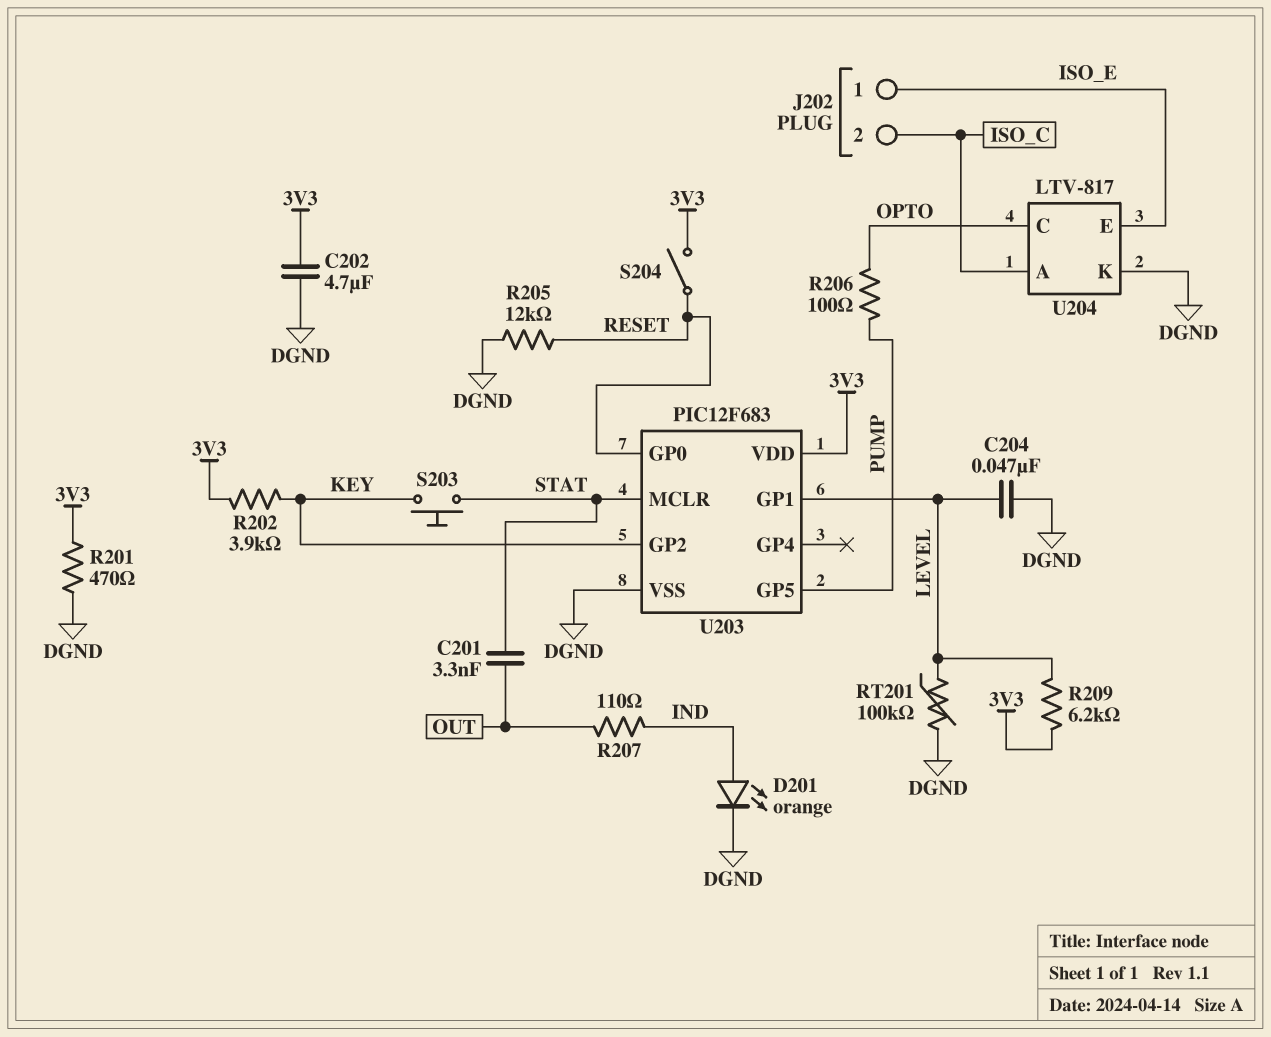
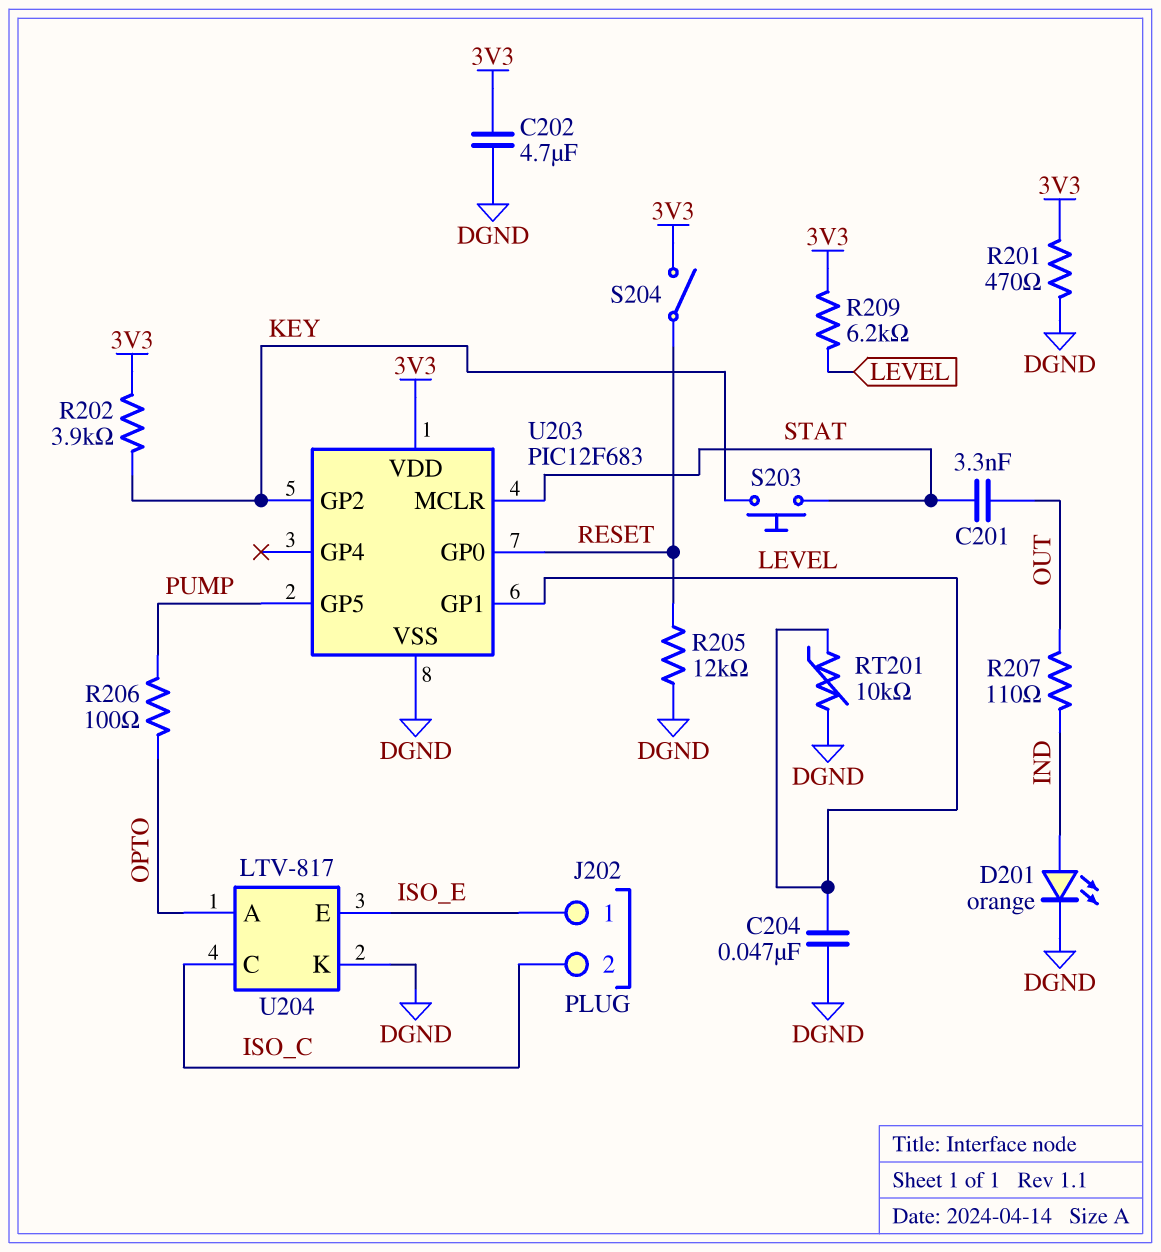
RT201: 100k (DGND, LEVEL) -> 10k (DGND, LEVEL)
U204 pin A: ISO_C -> OPTO
U204 pin C: OPTO -> ISO_C

